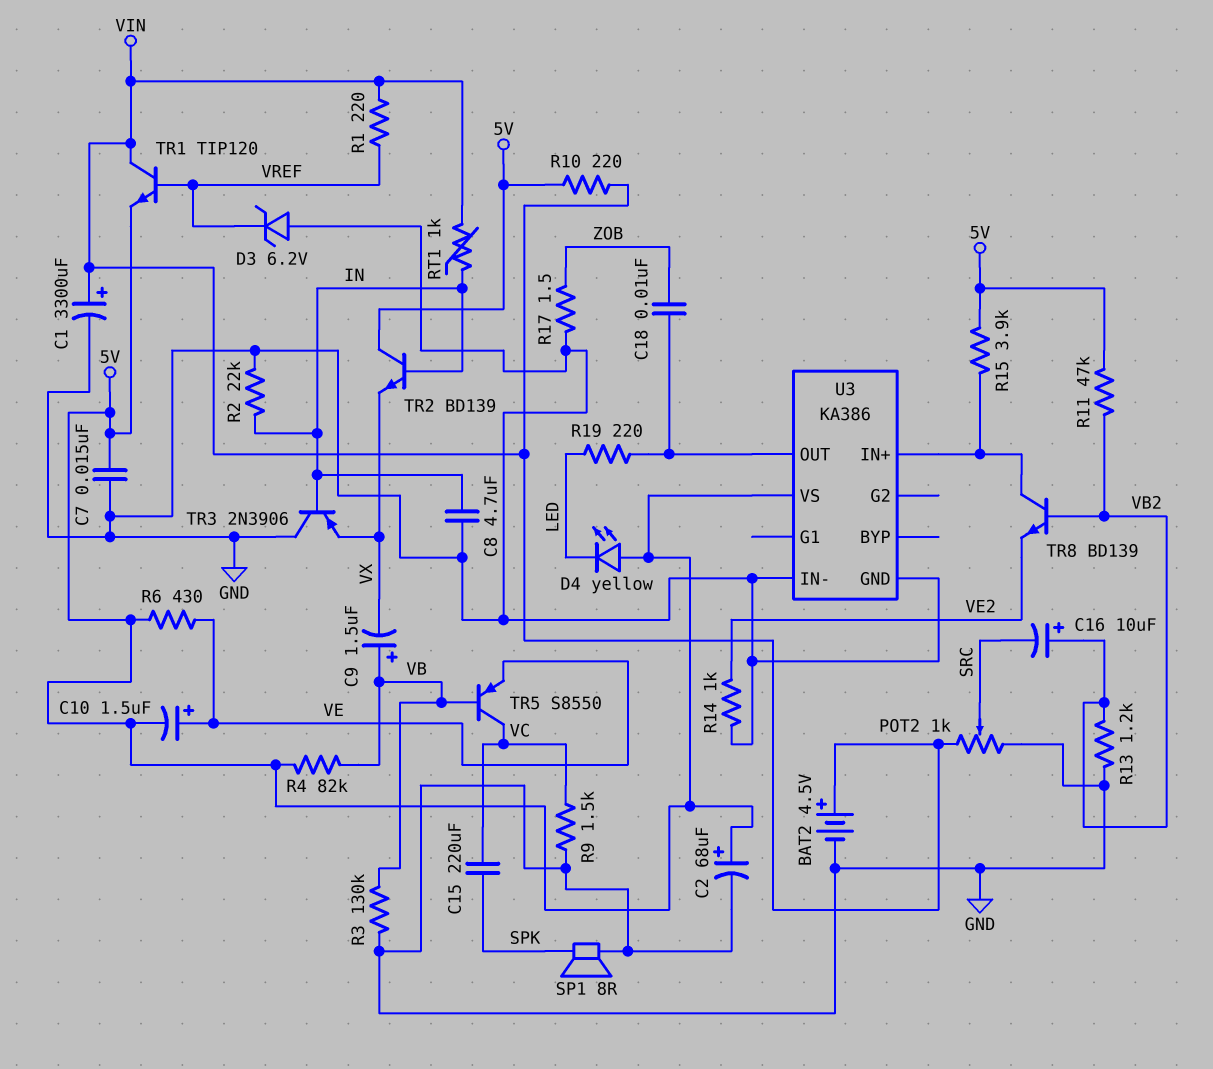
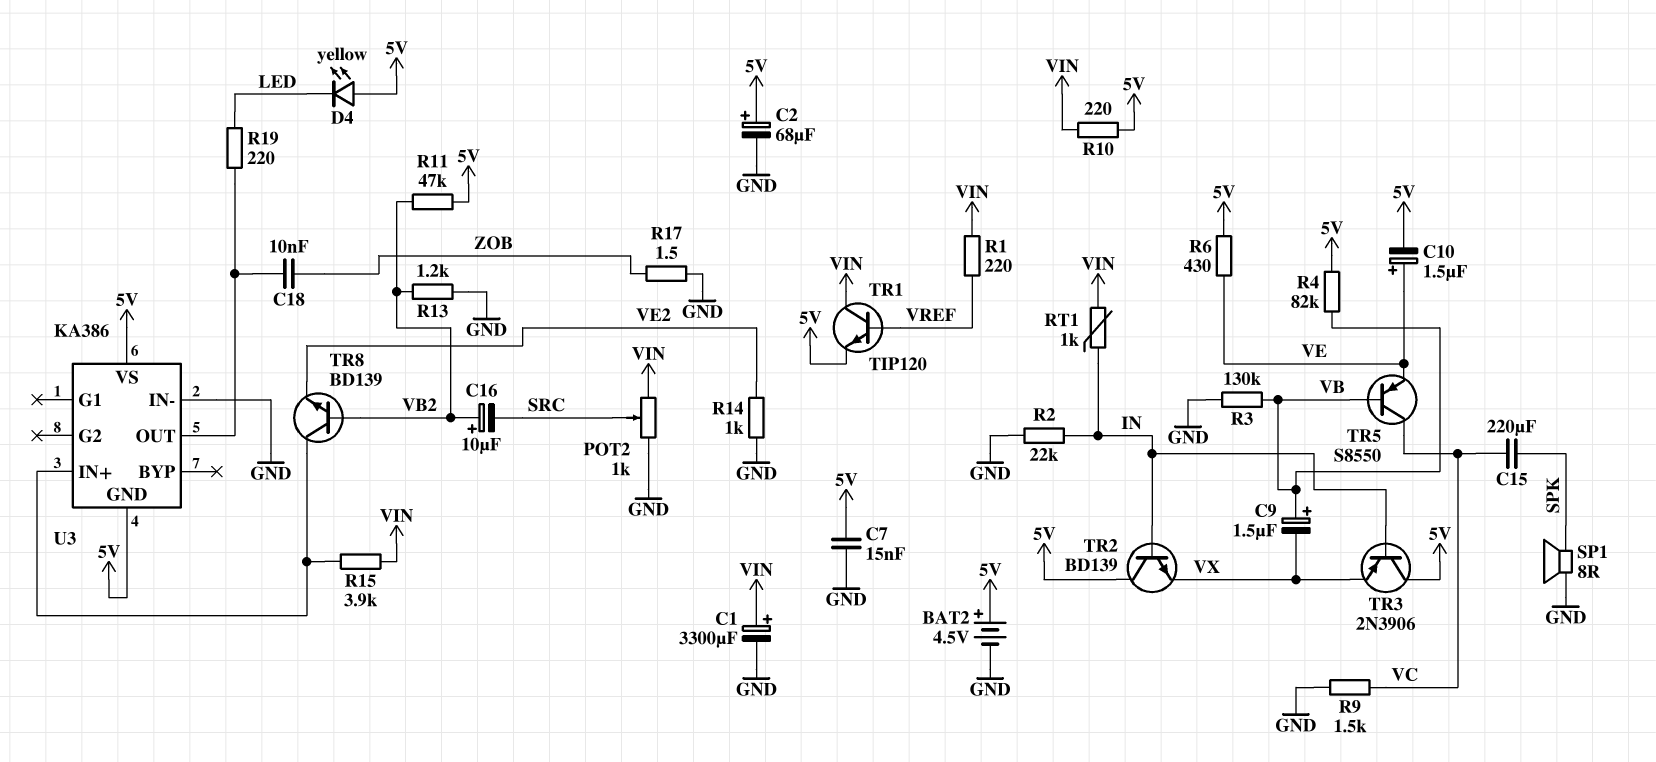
BAT2: 4.5V (plus VIN, minus GND) -> 4.5V (plus 5V, minus GND)
C8: 4.7uF (GND, IN) -> none
D3: zener 6.2V (A GND, K VREF) -> none
R15: 3.9k (5V, U3/IN+) -> 3.9k (U3/IN+, VIN)
TR3: PNP 2N3906 (B IN, C GND, E VX) -> PNP 2N3906 (B IN, C 5V, E VX)
U3 pin GND: GND -> 5V

